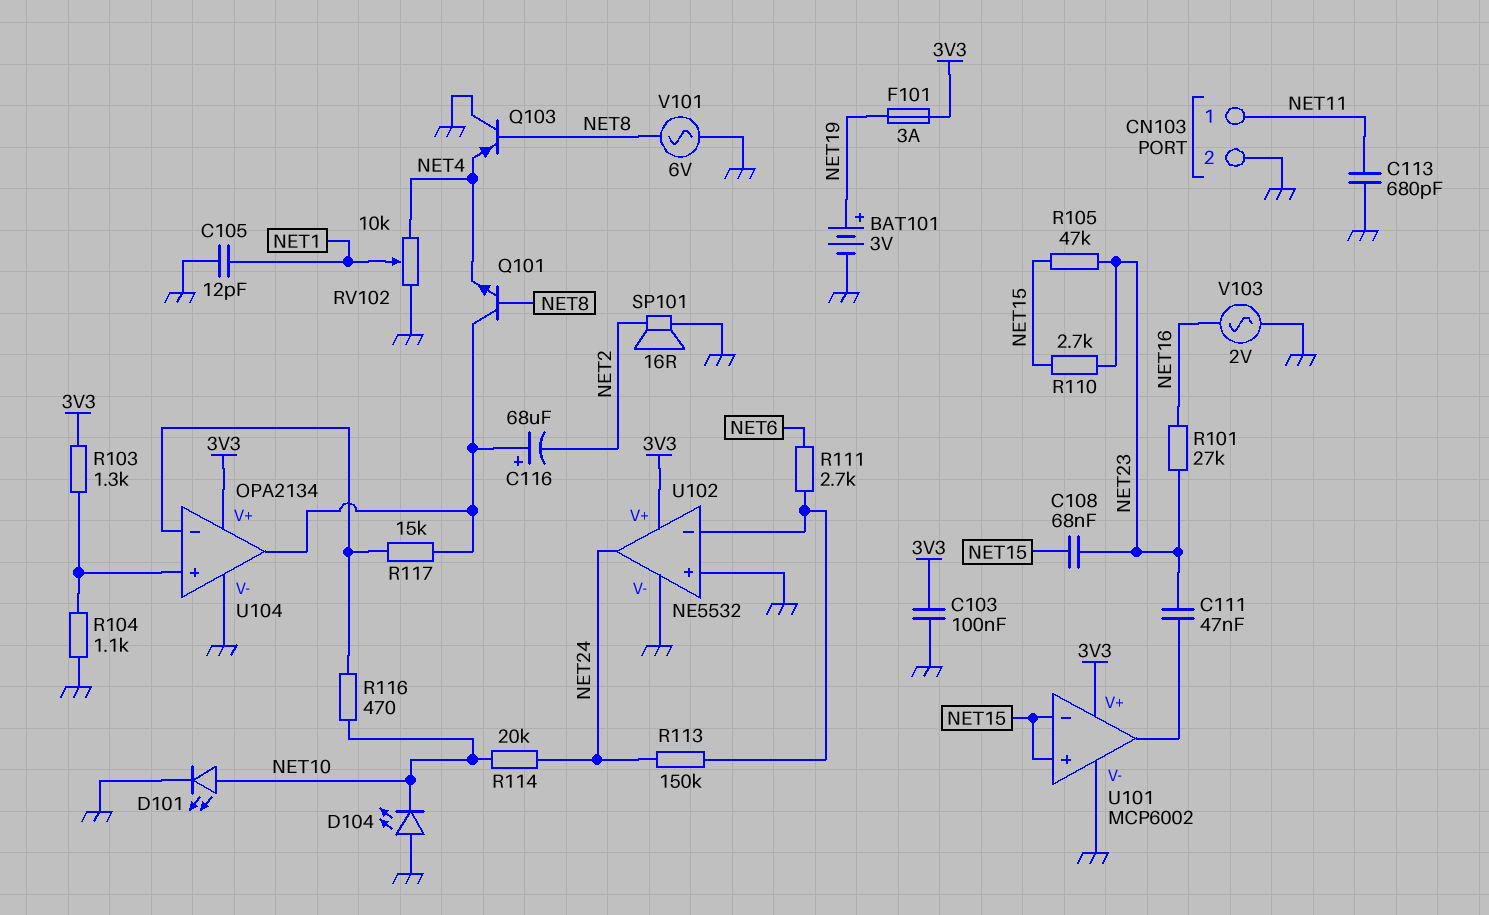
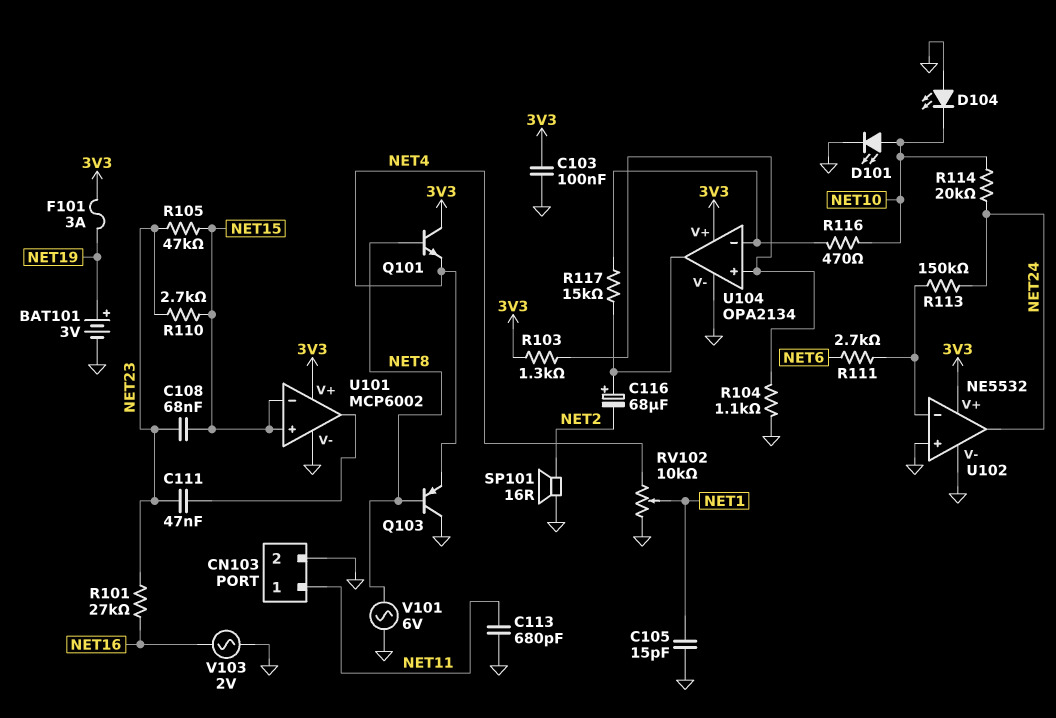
C105: 12pF (GND, NET1) -> 15pF (GND, NET1)
Q101: NPN (B NET8, C U104/out, E NET4) -> NPN (B NET8, C 3V3, E NET4)

